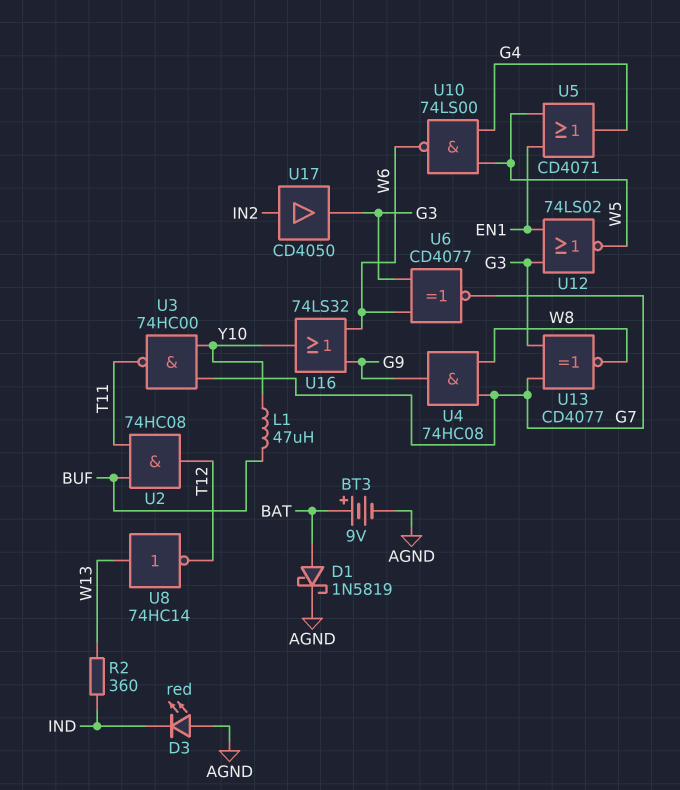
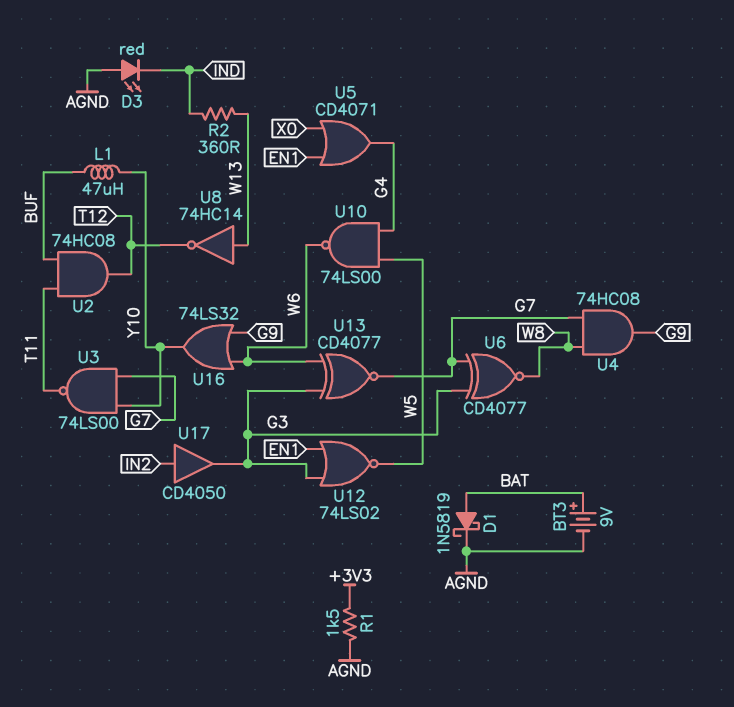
R1: none -> 1.5k (+3V3, AGND)
U3: NAND 74HC00 (in G7, in Y10, out T11) -> NAND 74LS00 (in G7, in Y10, out T11)
U5: OR CD4071 (in EN1, in W5, out G4) -> OR CD4071 (in EN1, in X0, out G4)
U6: XNOR CD4077 (in G3, in W6, out G7) -> XNOR CD4077 (in G3, in G7, out W8)
U13: XNOR CD4077 (in G3, in G7, out W8) -> XNOR CD4077 (in G3, in W6, out G7)

